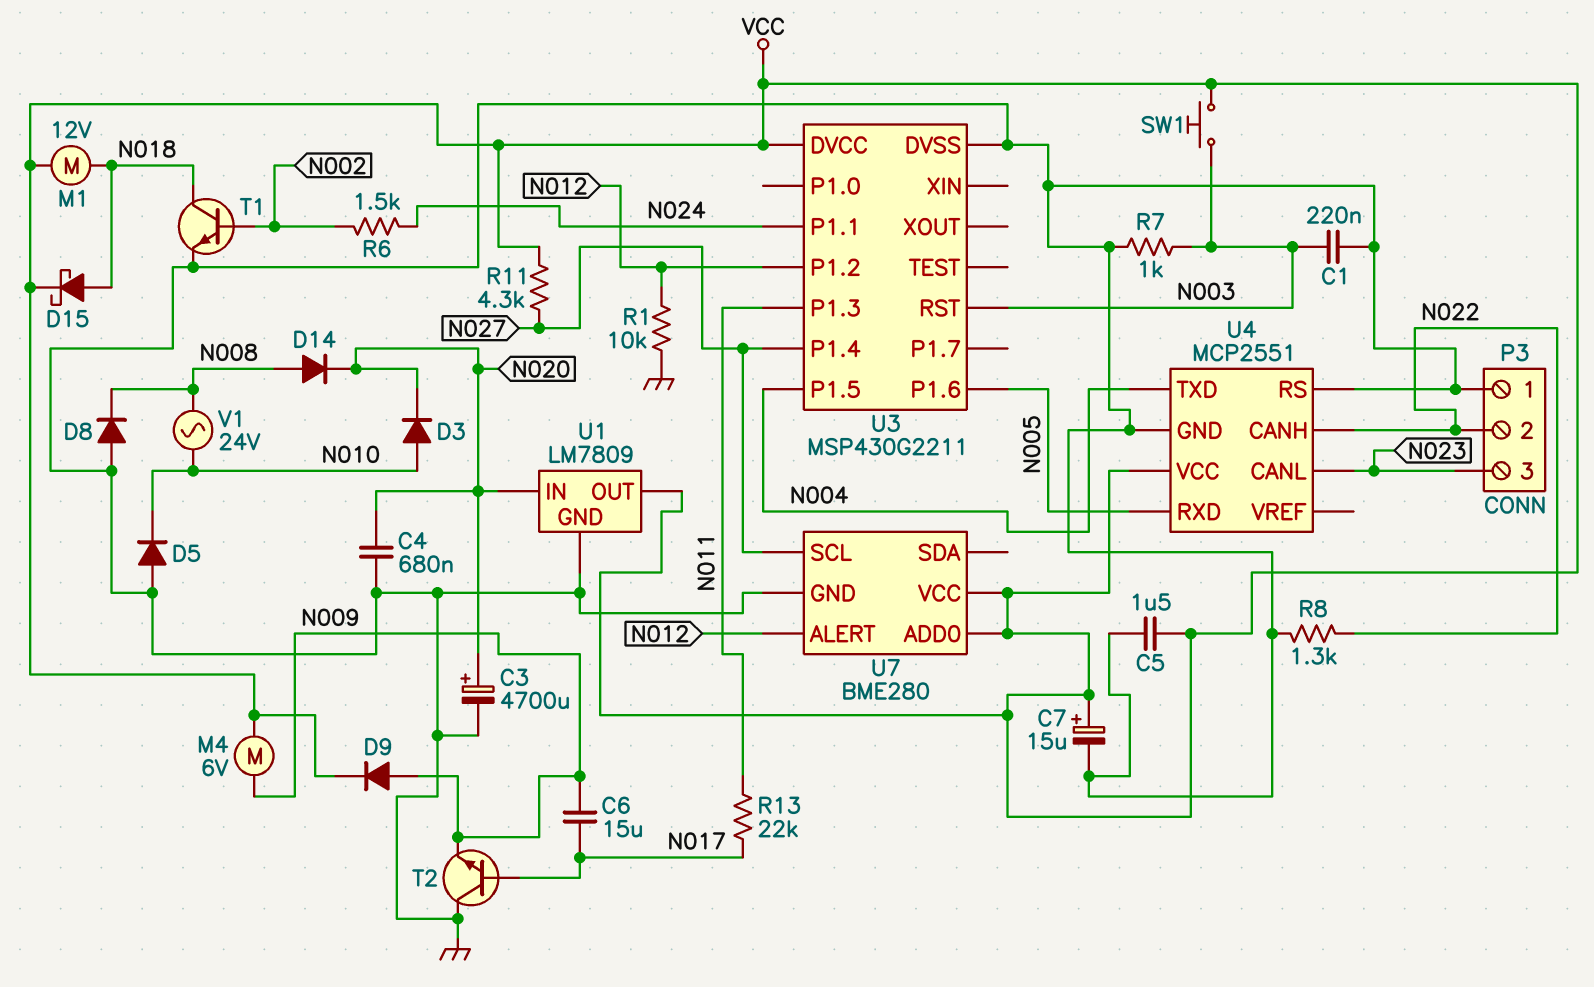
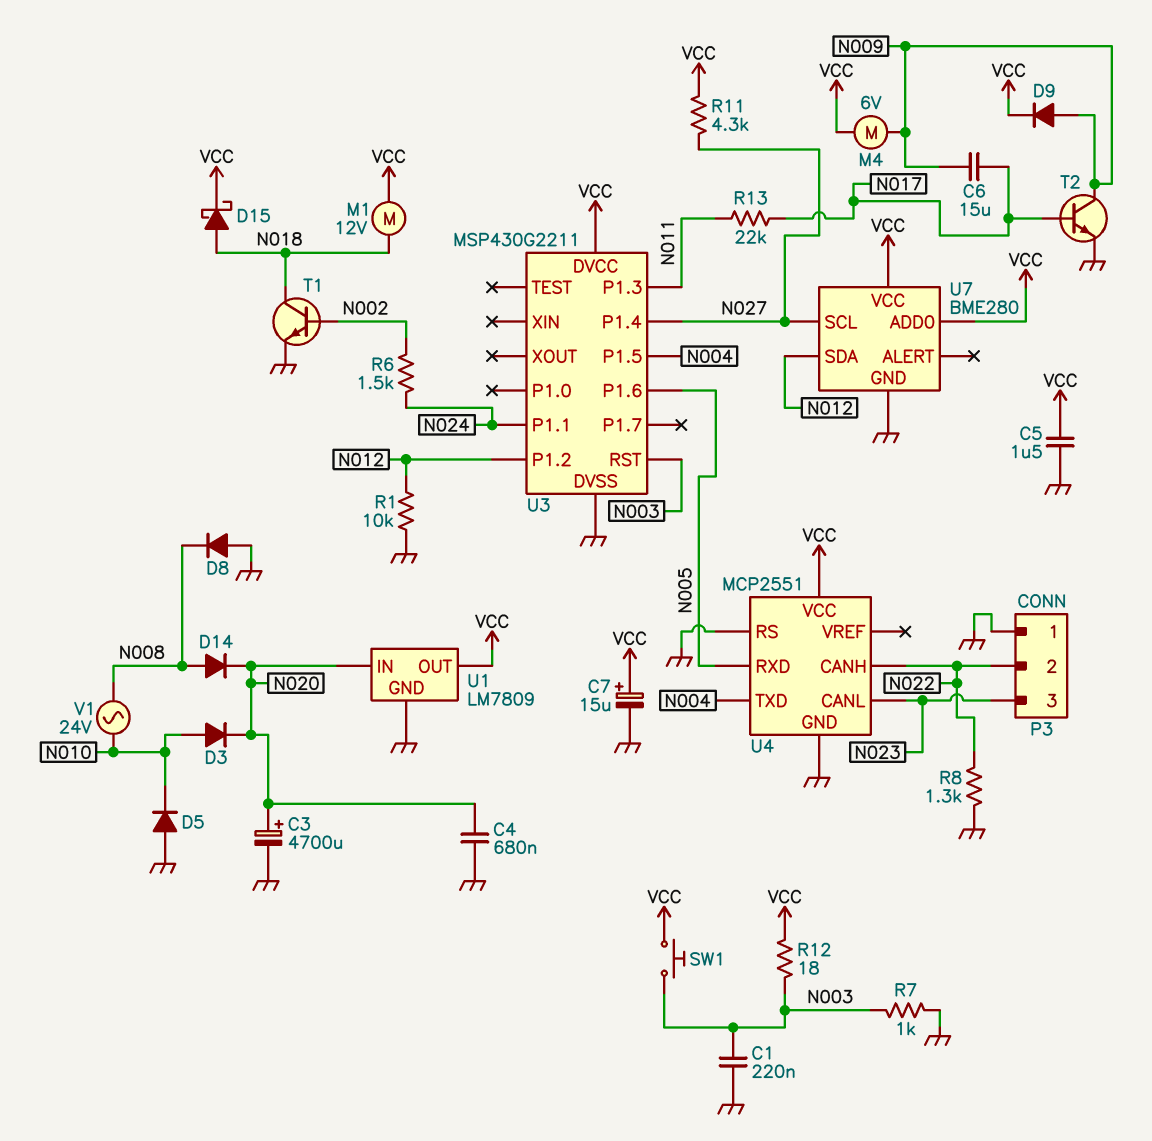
R12: none -> 18 (N003, VCC)
T2: NPN (B N017, C GND, E N009) -> NPN (B N017, C N009, E GND)
U7 pin ALERT: N012 -> none
U7 pin SDA: none -> N012

